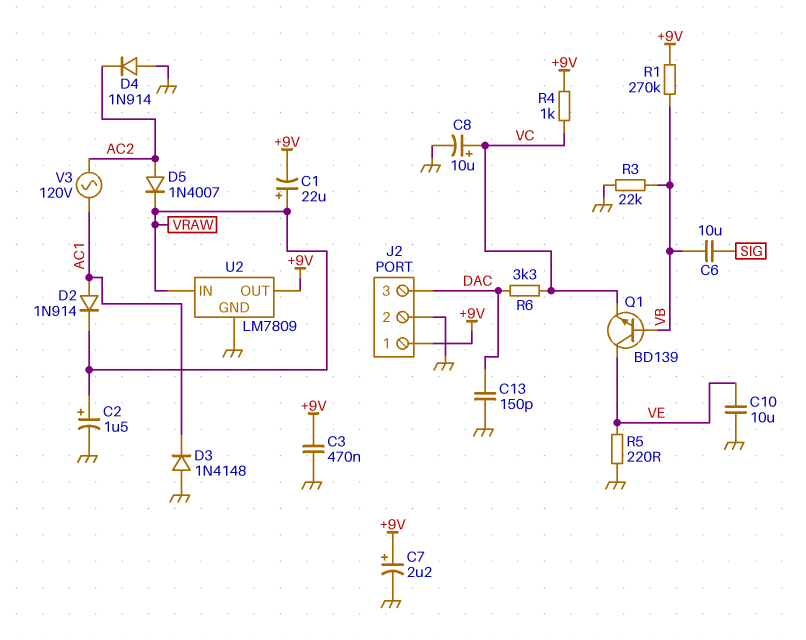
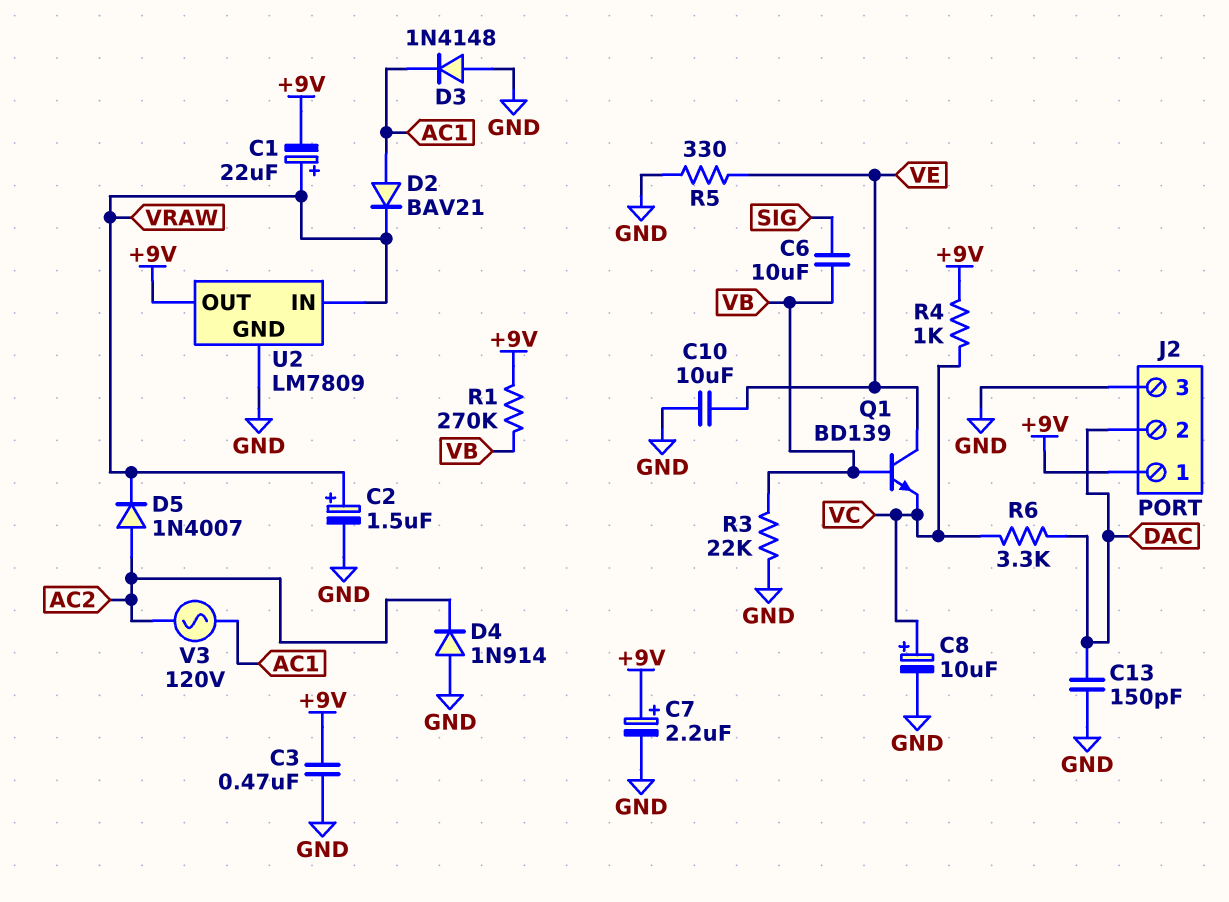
D2: diode 1N914 (A AC1, K VRAW) -> diode BAV21 (A AC1, K VRAW)
J2 pin 2: GND -> DAC
J2 pin 3: DAC -> GND
R5: 220 (GND, VE) -> 330 (GND, VE)

